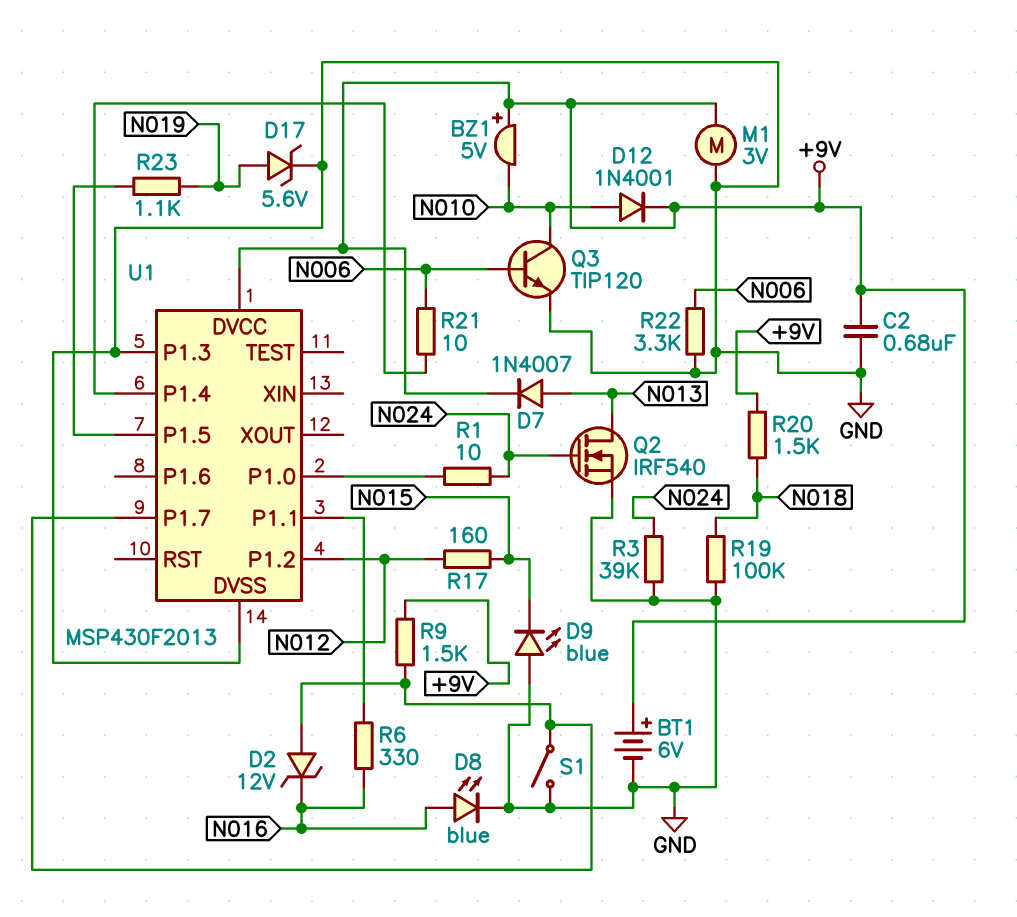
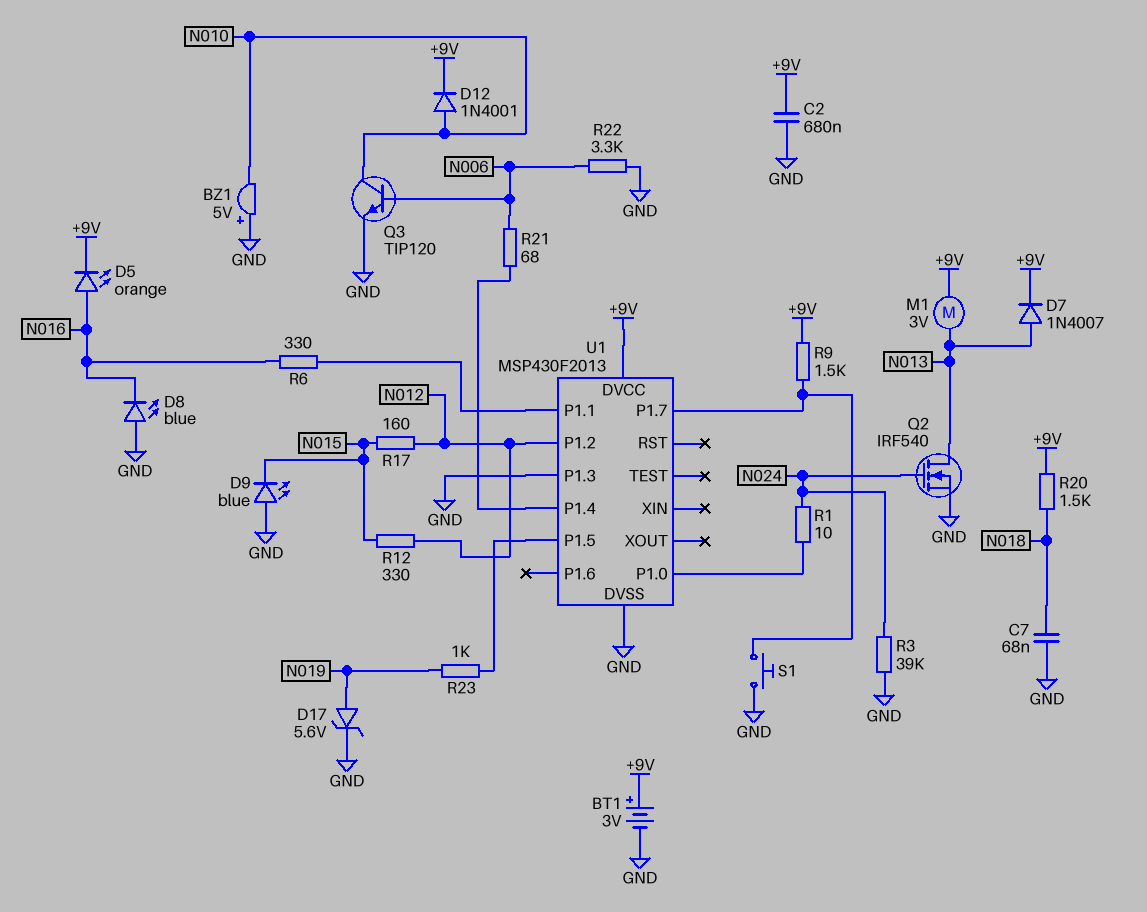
BT1: 6V (plus +9V, minus GND) -> 3V (plus +9V, minus GND)
BZ1: buzzer 5V (plus +9V, minus N010) -> buzzer 5V (plus GND, minus N010)
C7: none -> 68nF (GND, N018)
D2: zener 12V (A U1/P1.7, K N016) -> none
D5: none -> LED orange (A N016, K +9V)
D8: LED blue (A N016, K GND) -> LED blue (A GND, K N016)
M1: motor 3V (+9V, GND) -> motor 3V (+9V, N013)
R12: none -> 330 (N012, N015)
R19: 100k (GND, N018) -> none
R21: 10 (N006, U1/P1.4) -> 68 (N006, U1/P1.4)
R23: 1.1k (N019, U1/P1.5) -> 1k (N019, U1/P1.5)
S1: switch (GND, U1/P1.7) -> button (GND, U1/P1.7)

